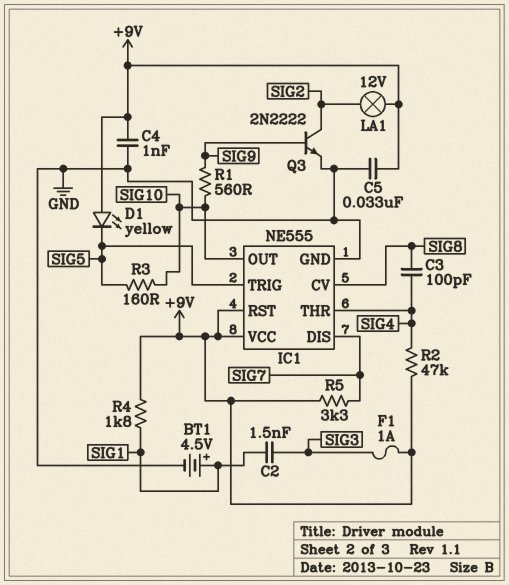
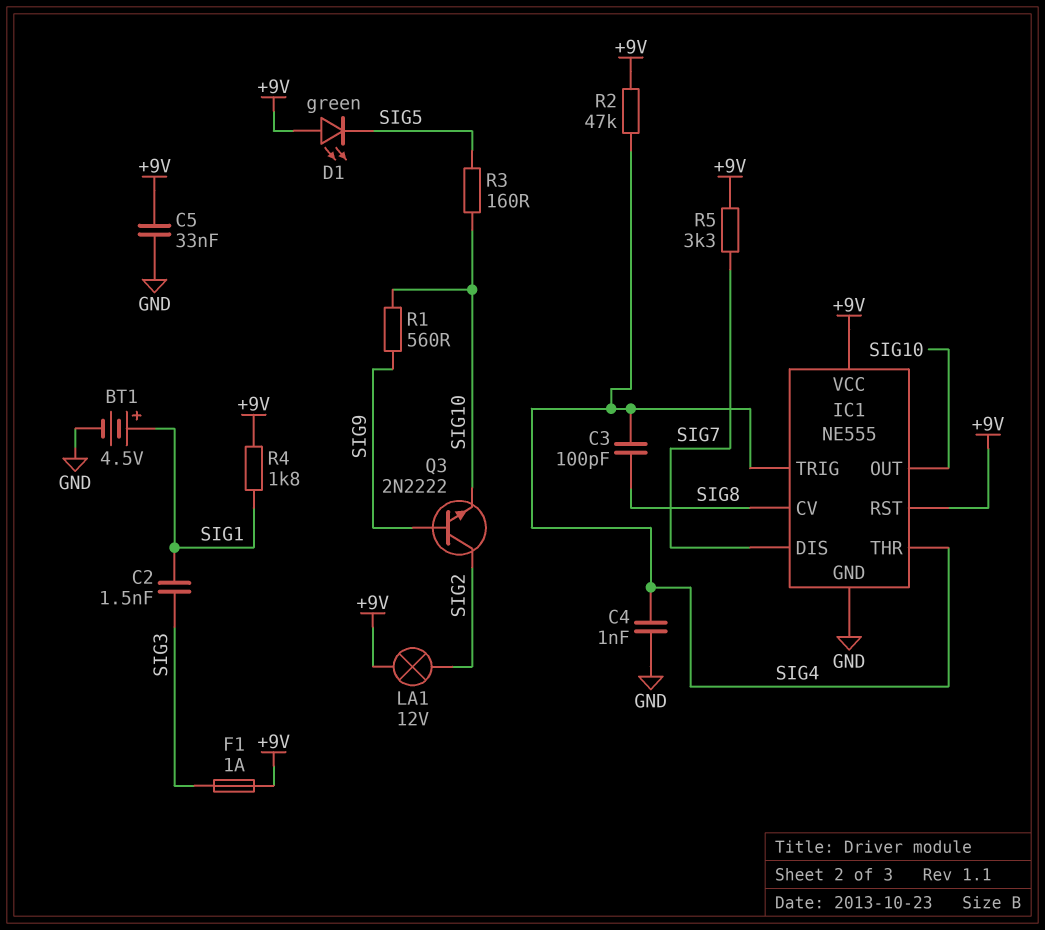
C4: 1nF (+9V, GND) -> 1nF (GND, SIG4)
D1: LED yellow (A +9V, K SIG5) -> LED green (A +9V, K SIG5)
IC1 pin TRIG: SIG5 -> SIG4
Q3: NPN 2N2222 (B SIG9, C SIG2, E GND) -> NPN 2N2222 (B SIG9, C SIG2, E SIG10)

